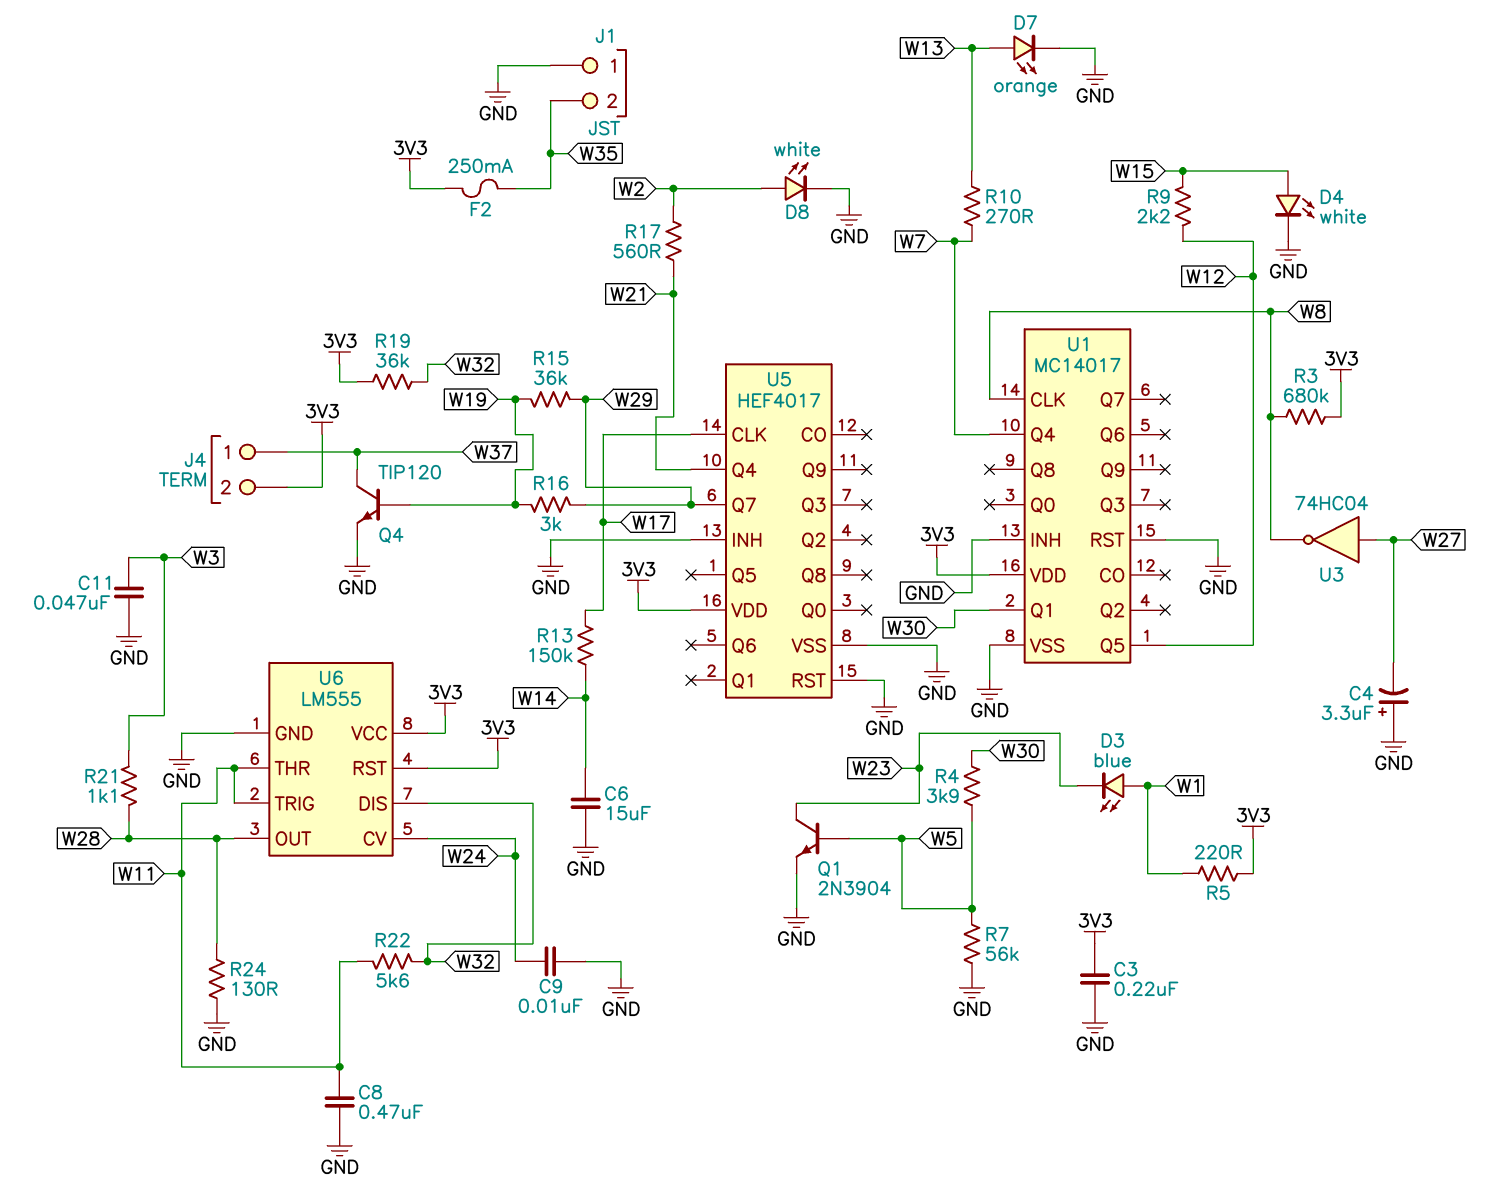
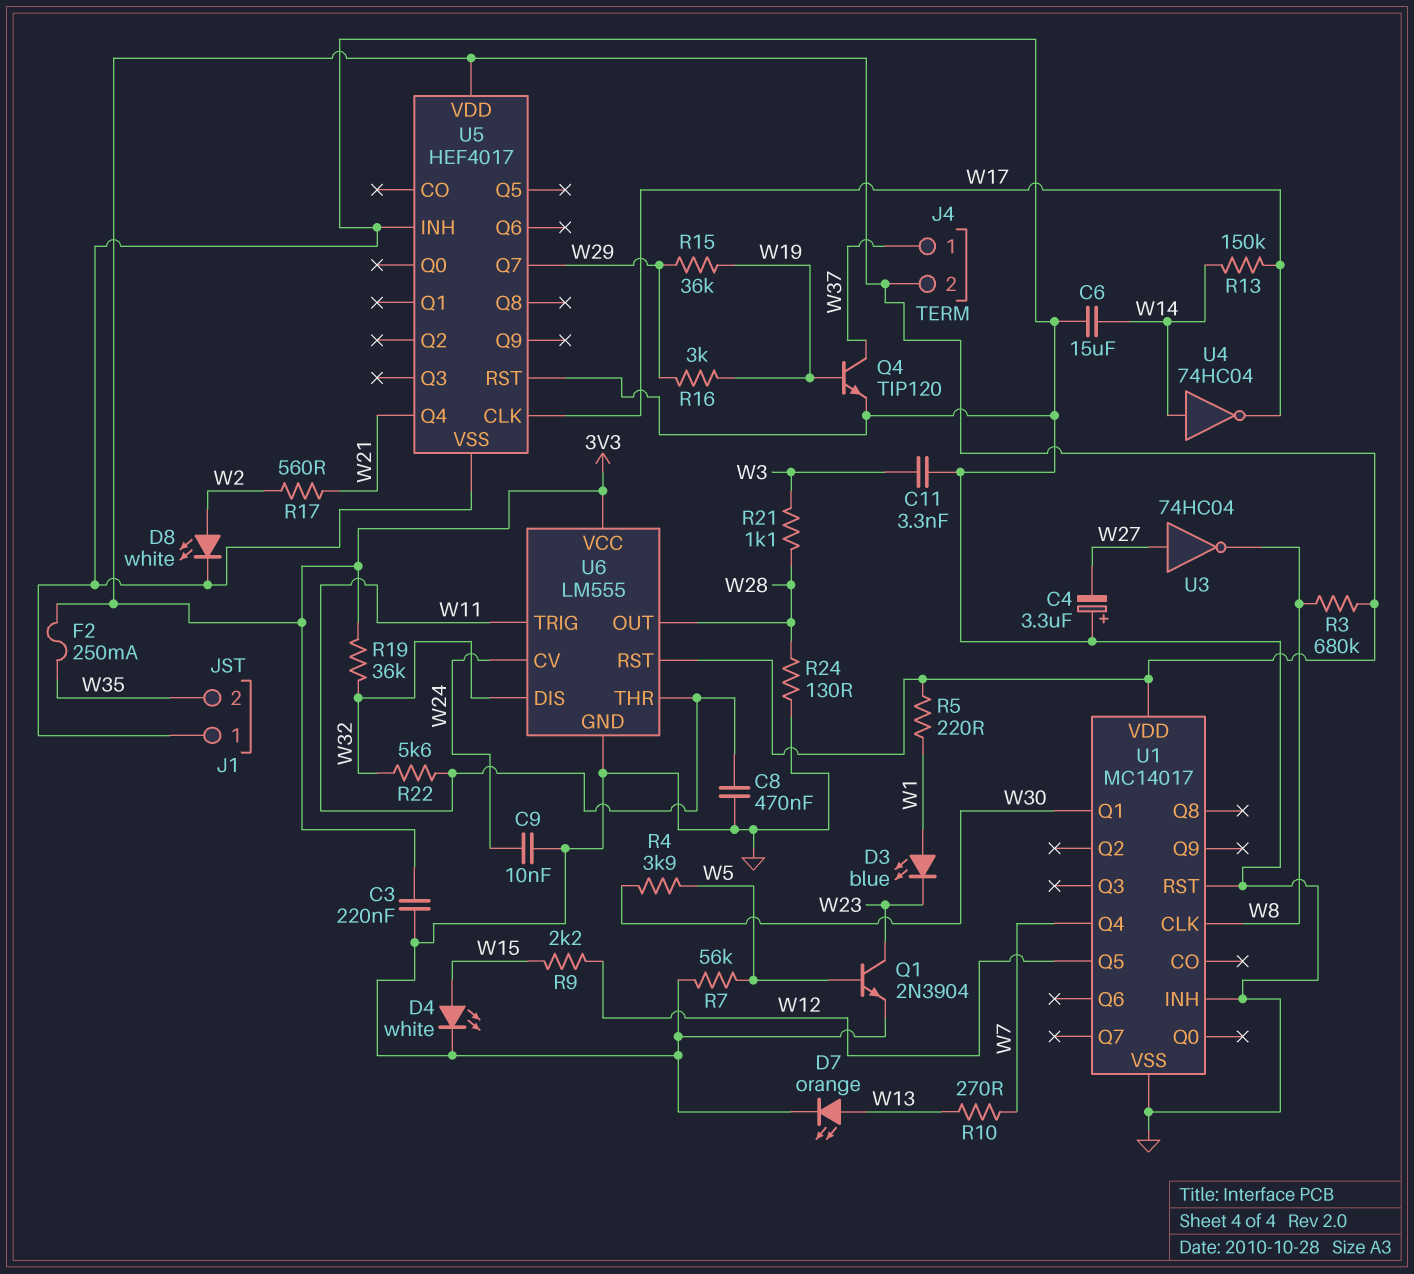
C11: 47nF (GND, W3) -> 3.3nF (GND, W3)
U4: none -> NOT 74HC04 (in W14, out W17)

